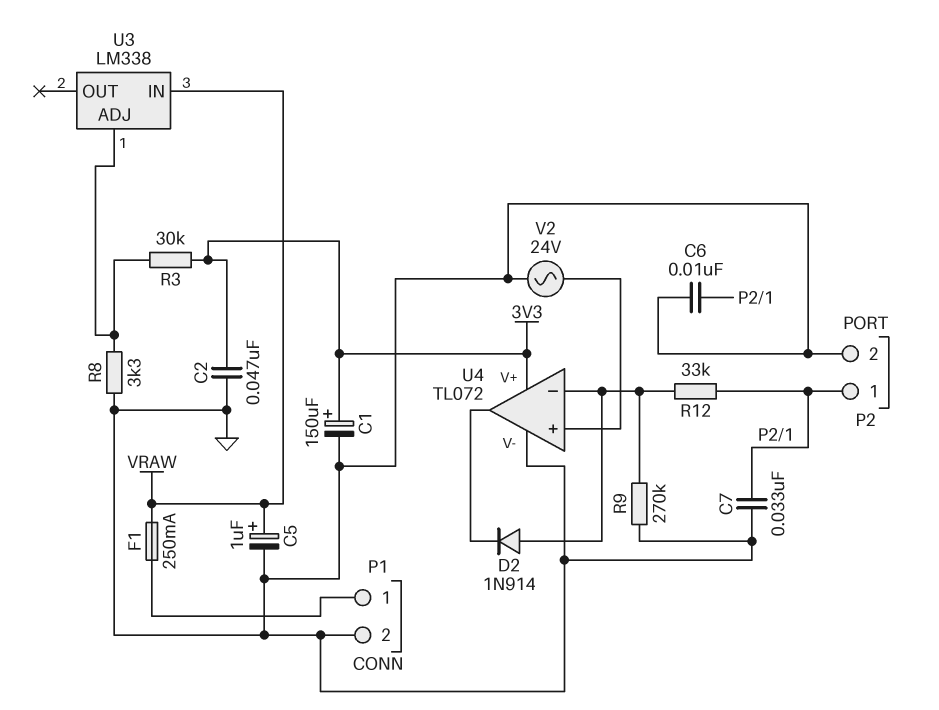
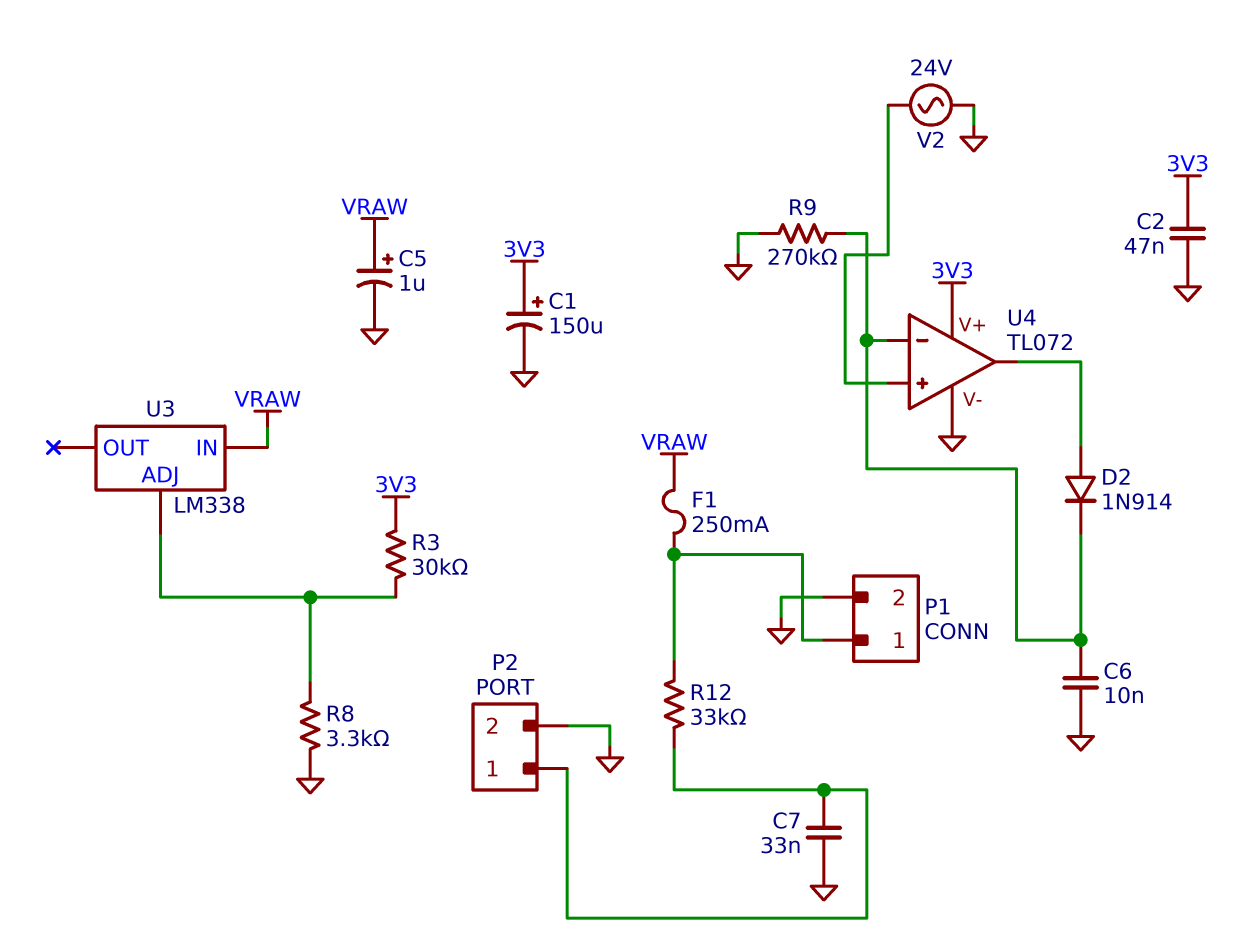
C6: 10nF (GND, P2/1) -> 10nF (GND, U4/in-)
D2: diode 1N914 (A U4/in-, K U4/out) -> diode 1N914 (A U4/out, K U4/in-)
R12: 33k (P2/1, U4/in-) -> 33k (P1/1, P2/1)

